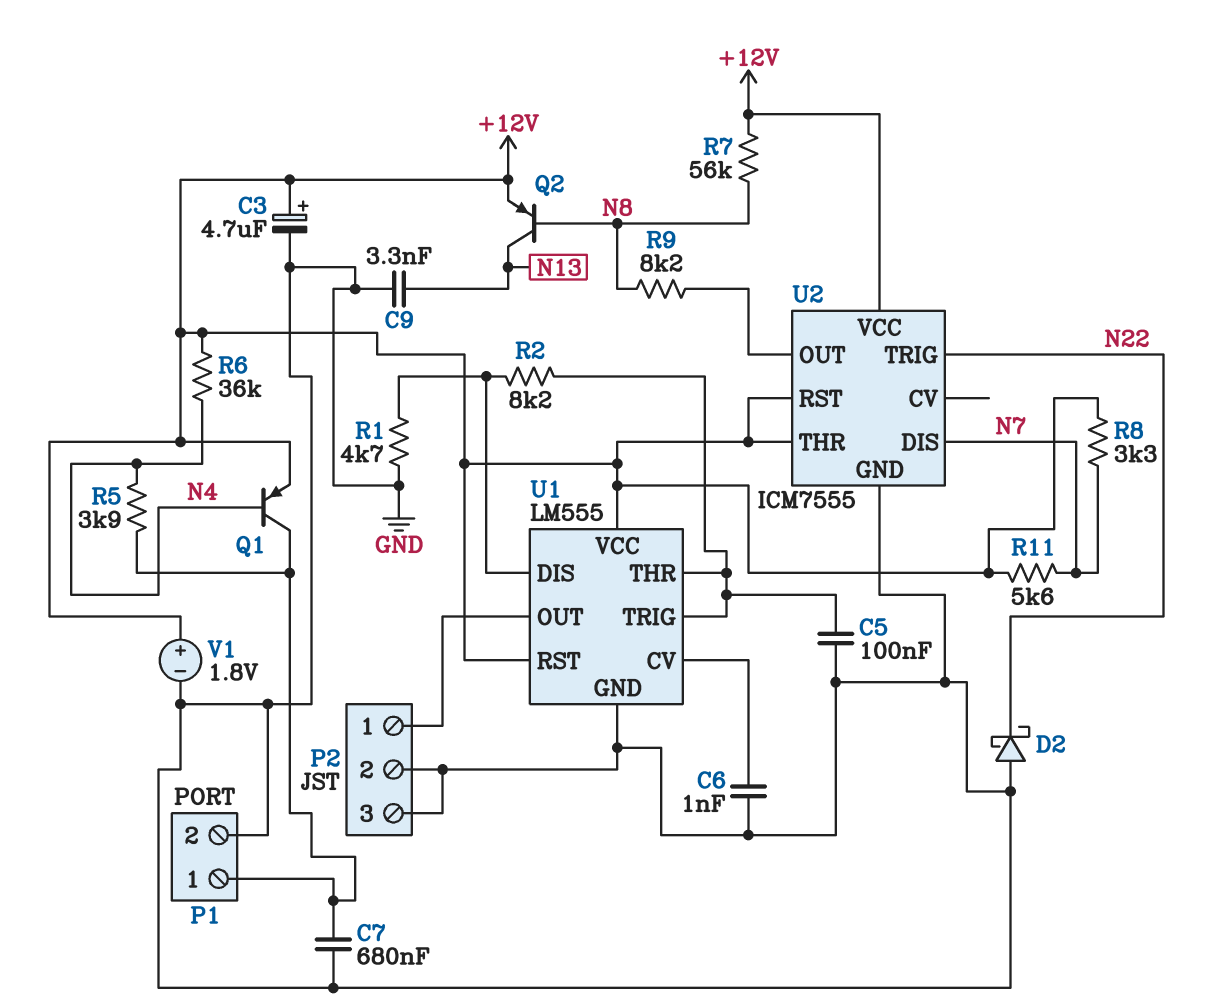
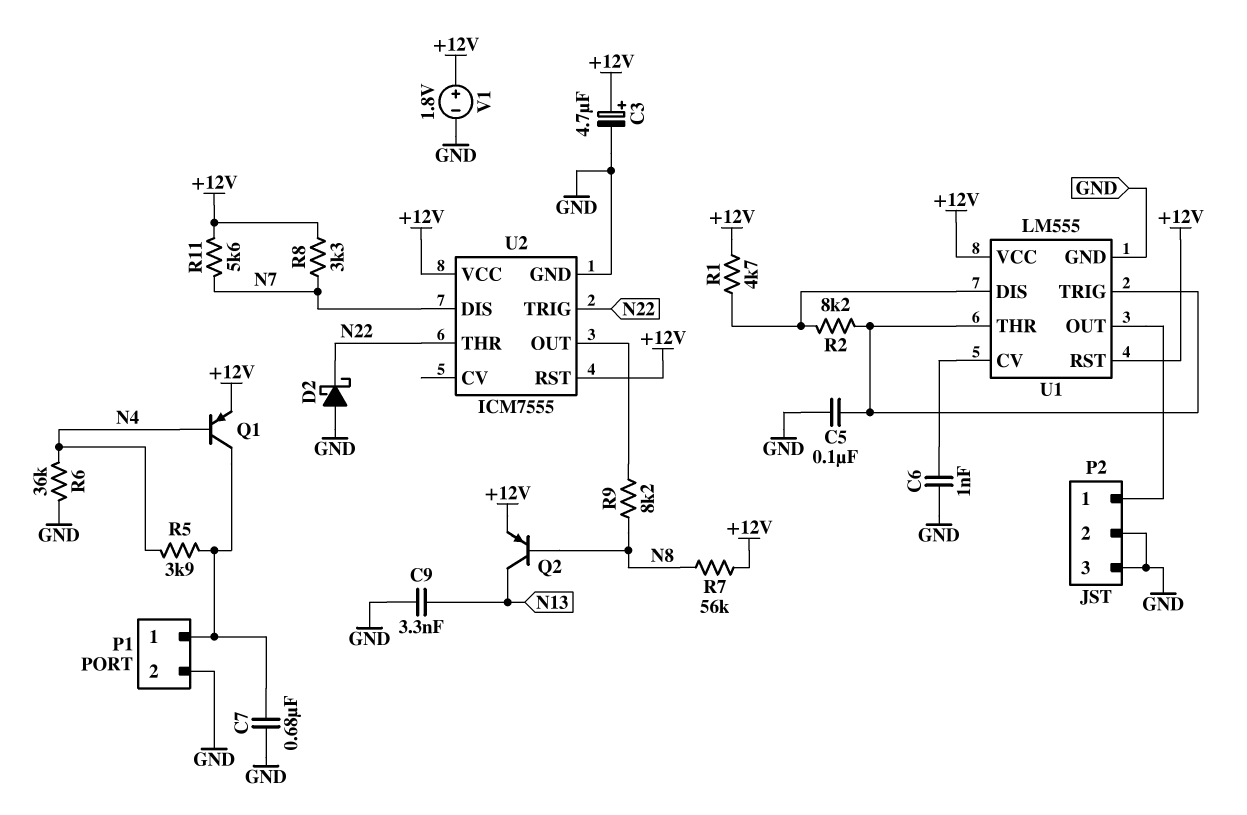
R1: 4.7k (GND, U1/DIS) -> 4.7k (+12V, U1/DIS)
R6: 36k (+12V, N4) -> 36k (GND, N4)
U2 pin THR: +12V -> N22

